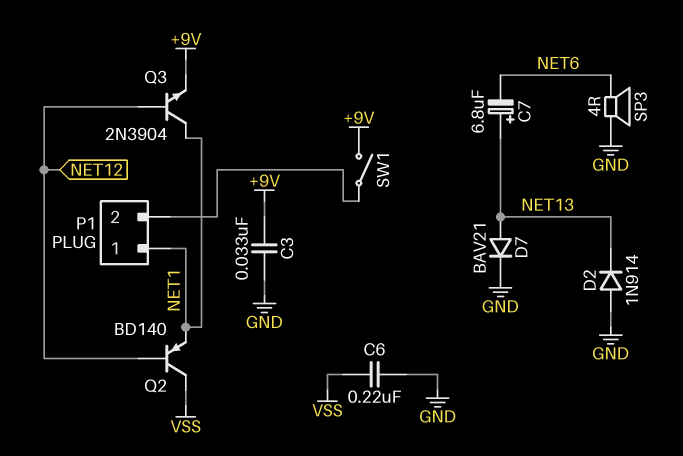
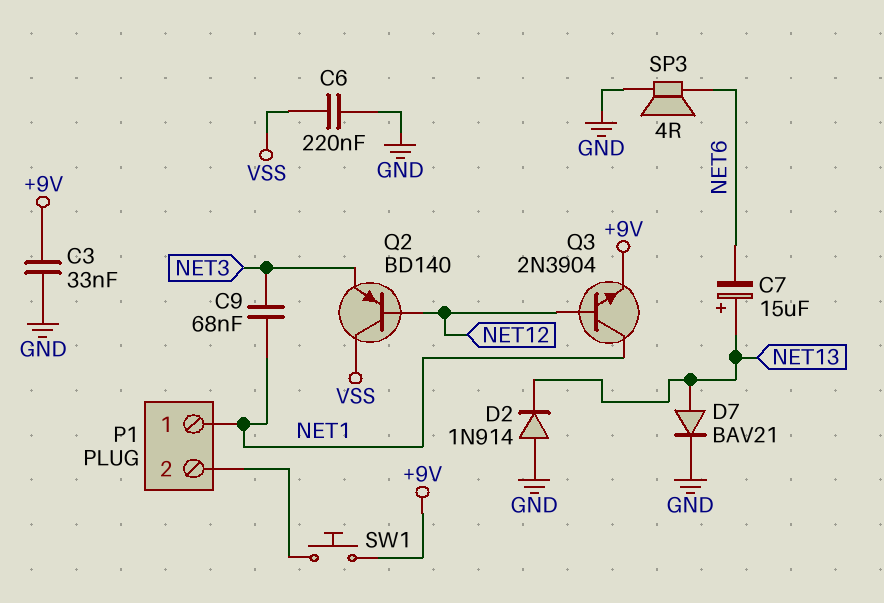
C7: 6.8uF (plus NET13, minus NET6) -> 15uF (plus NET13, minus NET6)
C9: none -> 68nF (NET1, NET3)
Q2: PNP BD140 (B NET12, C VSS, E NET1) -> PNP BD140 (B NET12, C VSS, E NET3)
SW1: switch (+9V, P1/2) -> button (+9V, P1/2)

